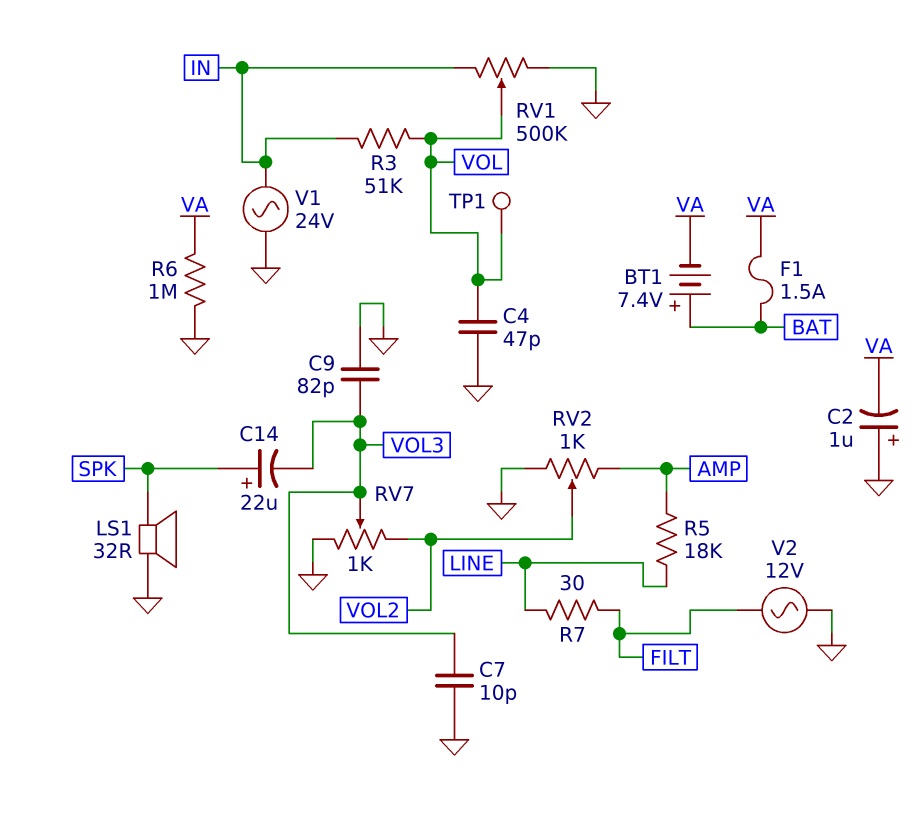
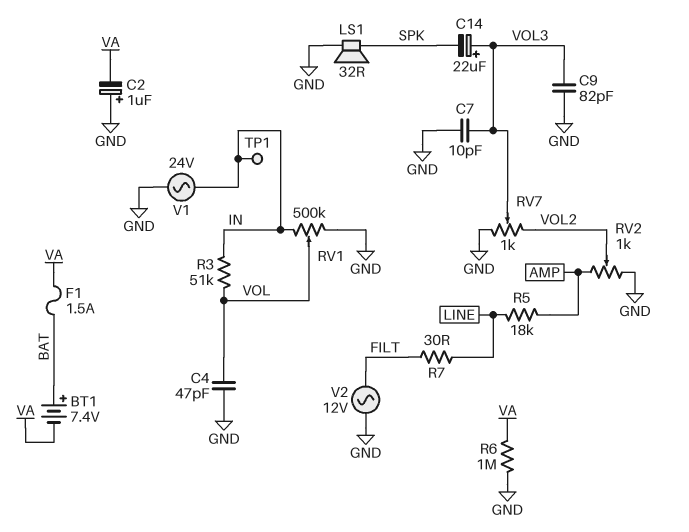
C14: 22uF (plus SPK, minus VOL3) -> 22uF (plus VOL3, minus SPK)
TP1: test point (VOL) -> test point (IN)

